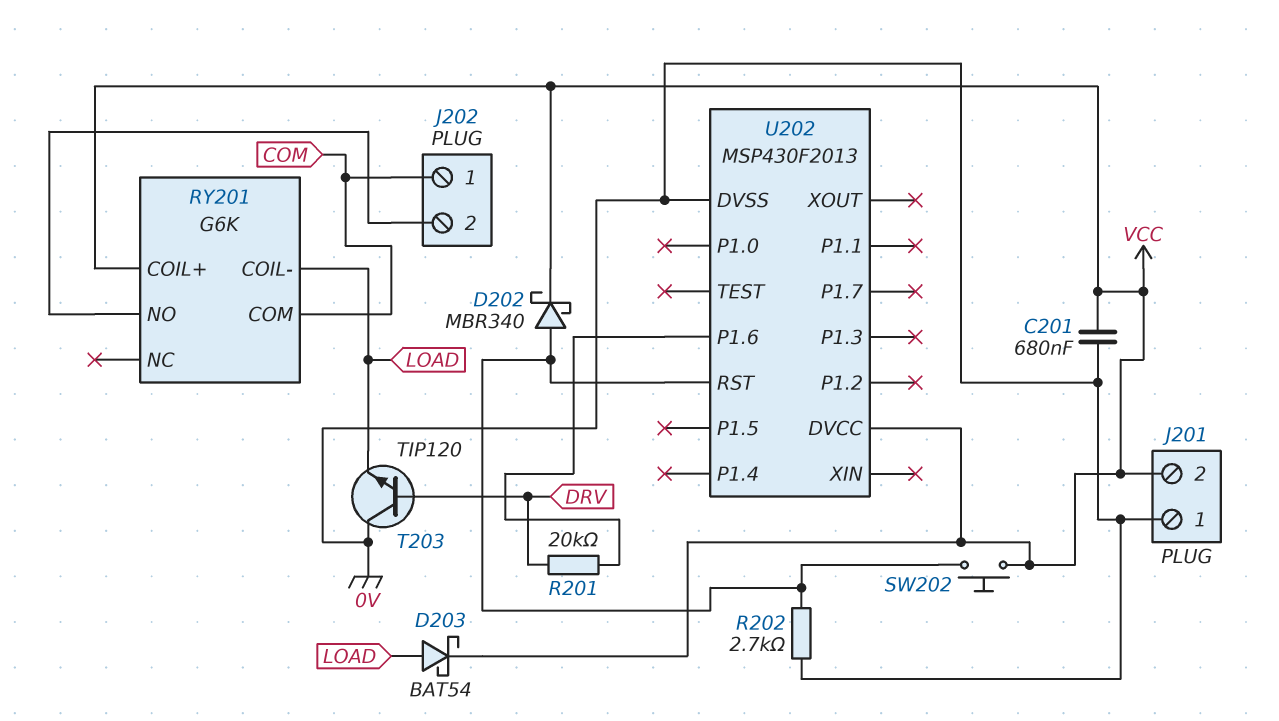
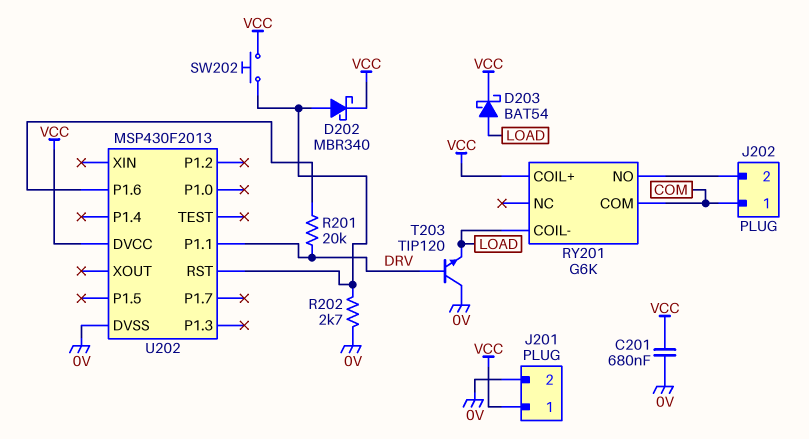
J201 pin 1: 0V -> VCC
J201 pin 2: VCC -> 0V
U202 pin P1.1: none -> DRV

